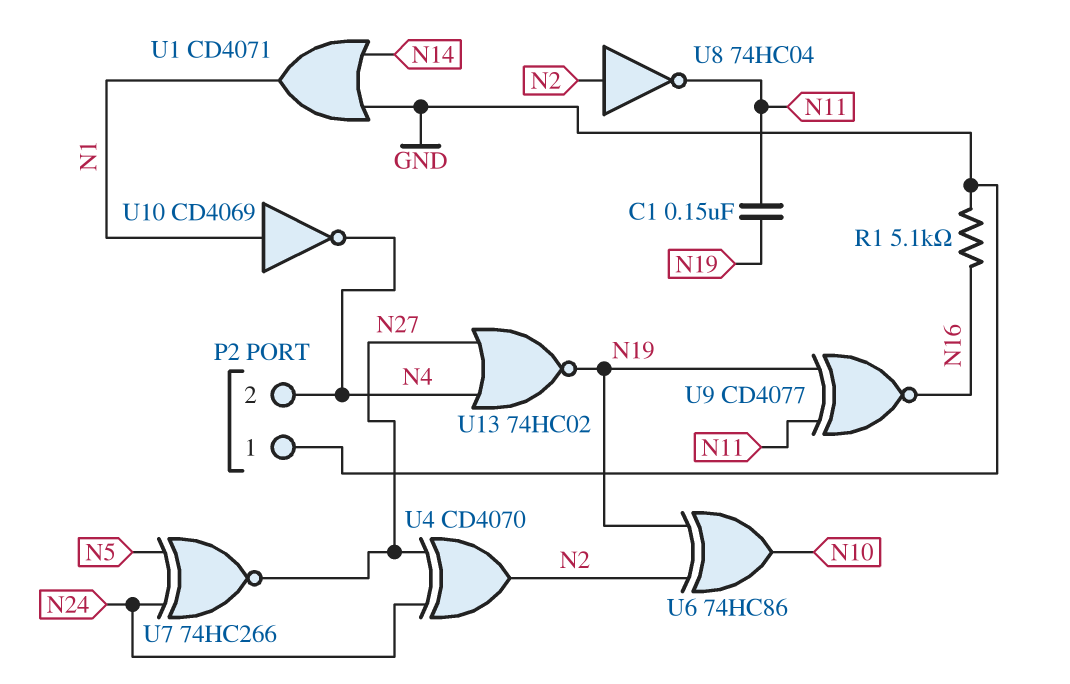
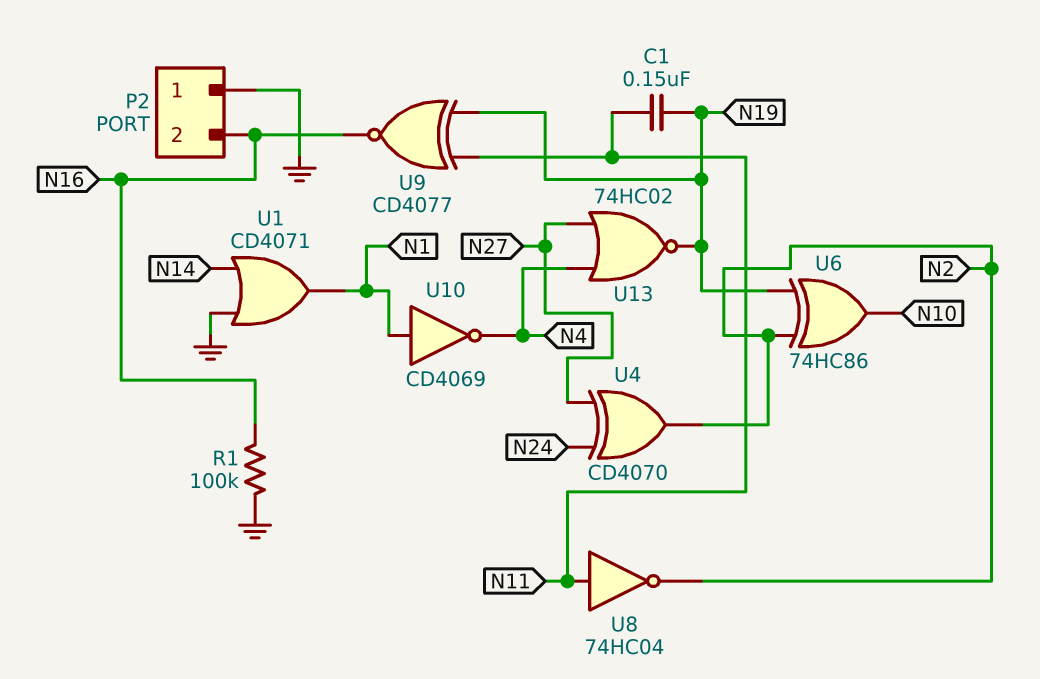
P2 pin 2: N4 -> N16
R1: 5.1k (GND, N16) -> 100k (GND, N16)
U7: XNOR 74HC266 (in N5, in N24, out N27) -> none
U8: NOT 74HC04 (in N2, out N11) -> NOT 74HC04 (in N11, out N2)

